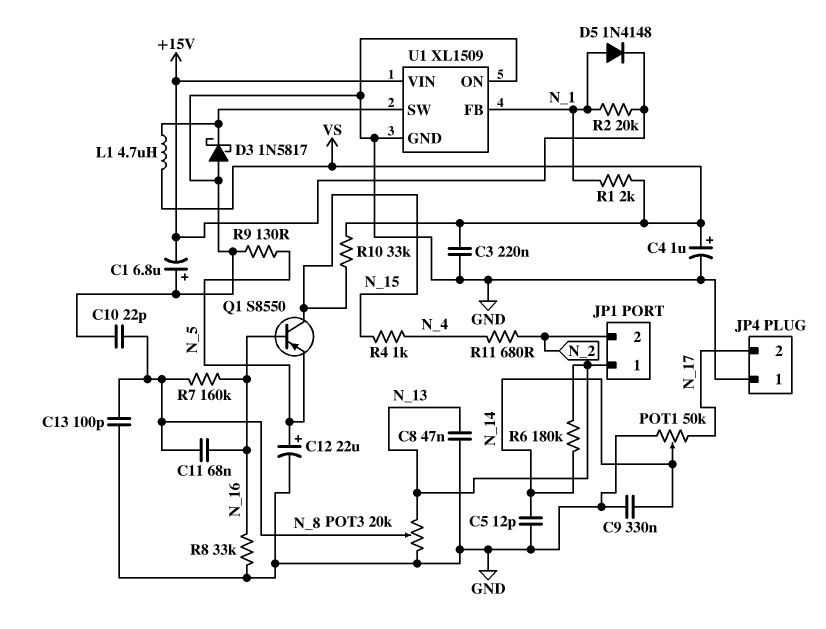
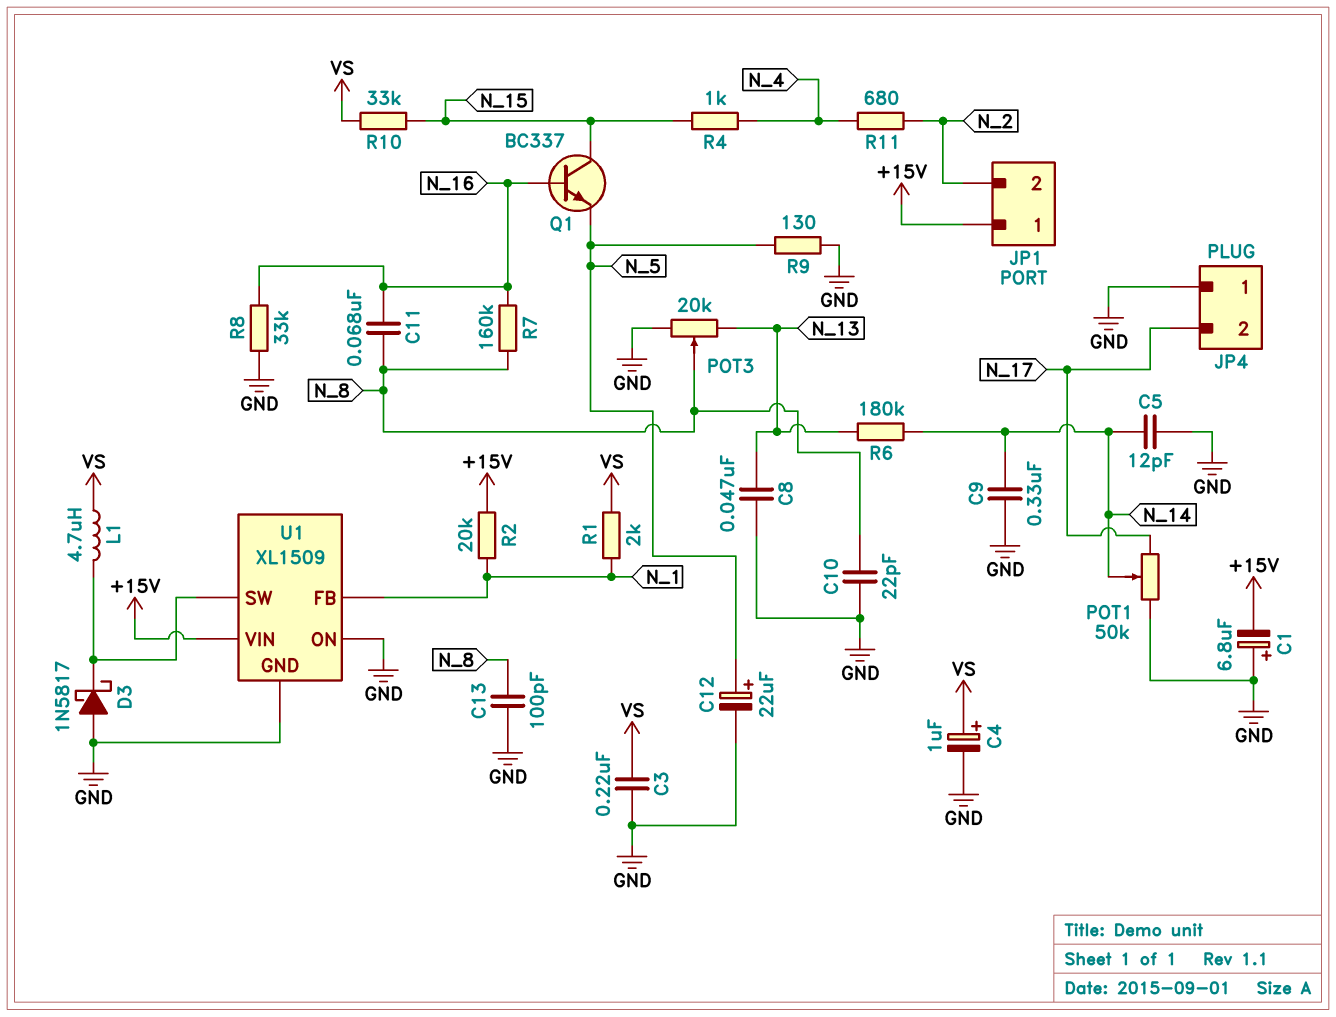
D5: diode 1N4148 (A N_1, K +15V) -> none
JP1 pin 1: N_13 -> +15V
Q1: PNP S8550 (B N_16, C N_15, E N_5) -> NPN BC337 (B N_16, C N_15, E N_5)

